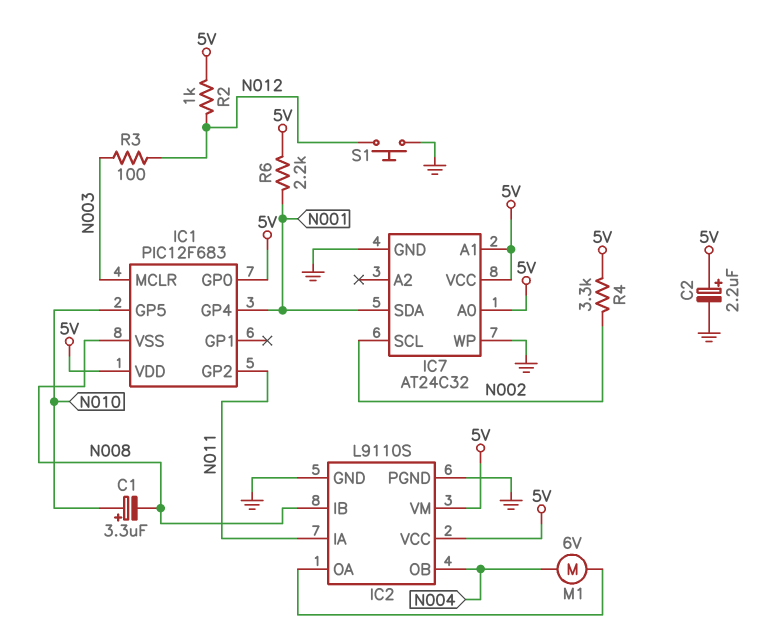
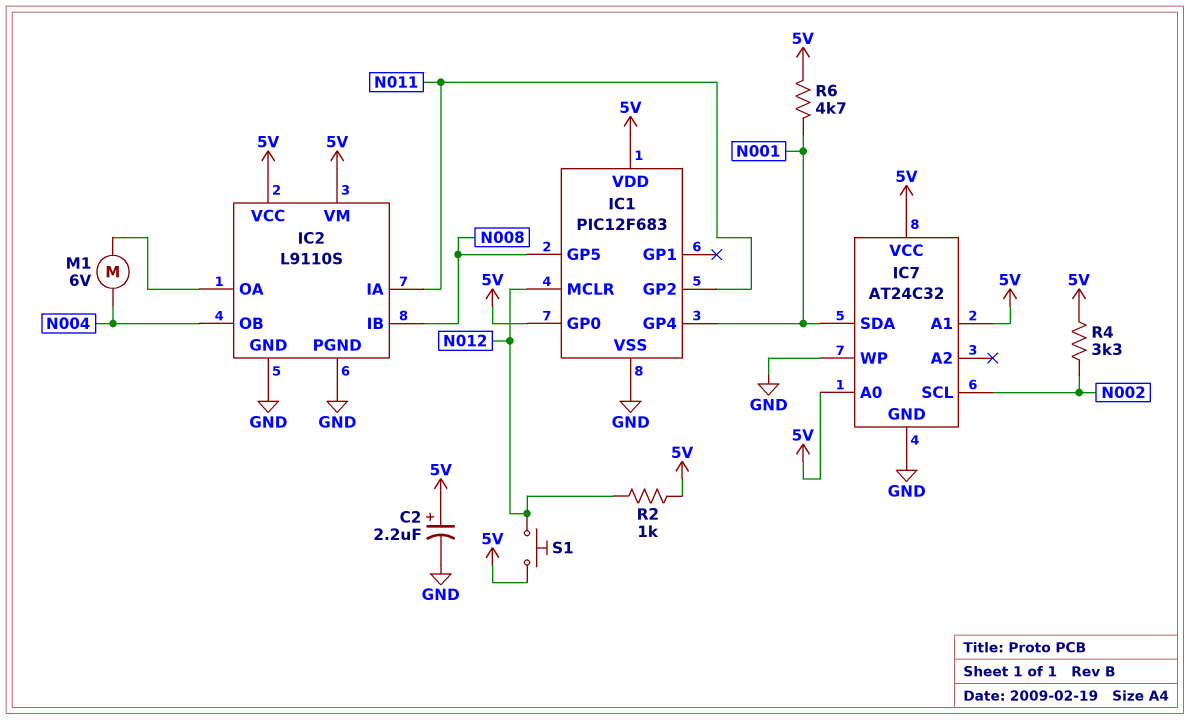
C1: 3.3uF (plus N010, minus N008) -> none
IC1 pin GP5: N010 -> N008
IC1 pin MCLR: N003 -> N012
IC1 pin VSS: N008 -> GND
R3: 100 (N003, N012) -> none
R6: 2.2k (5V, N001) -> 4.7k (5V, N001)
S1: button (GND, N012) -> button (5V, N012)

